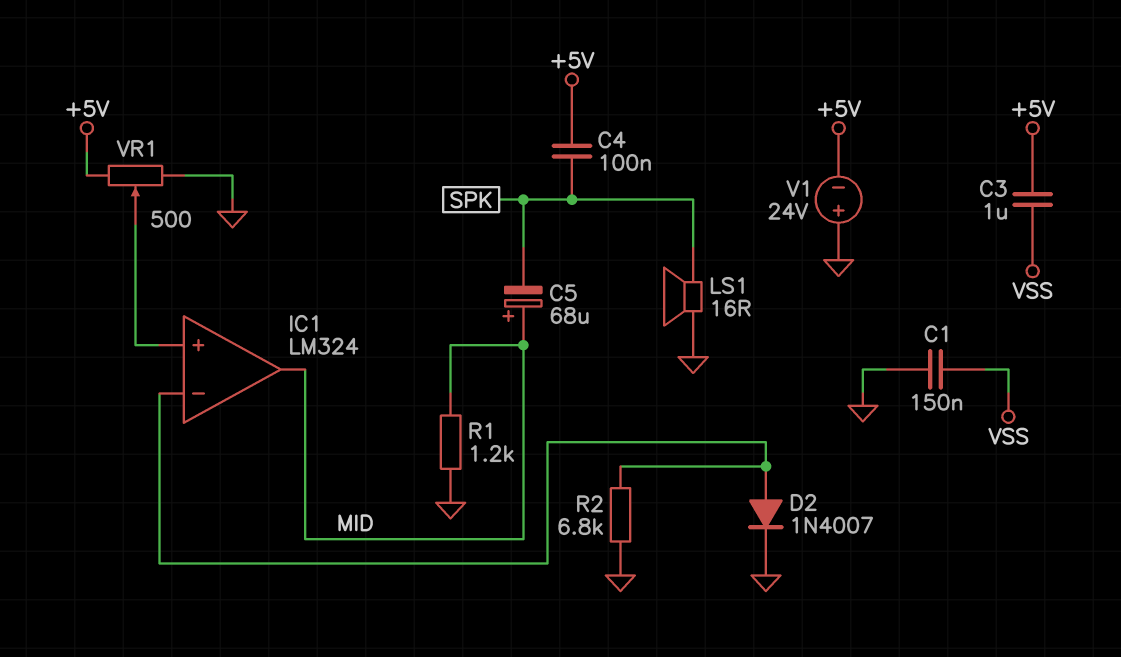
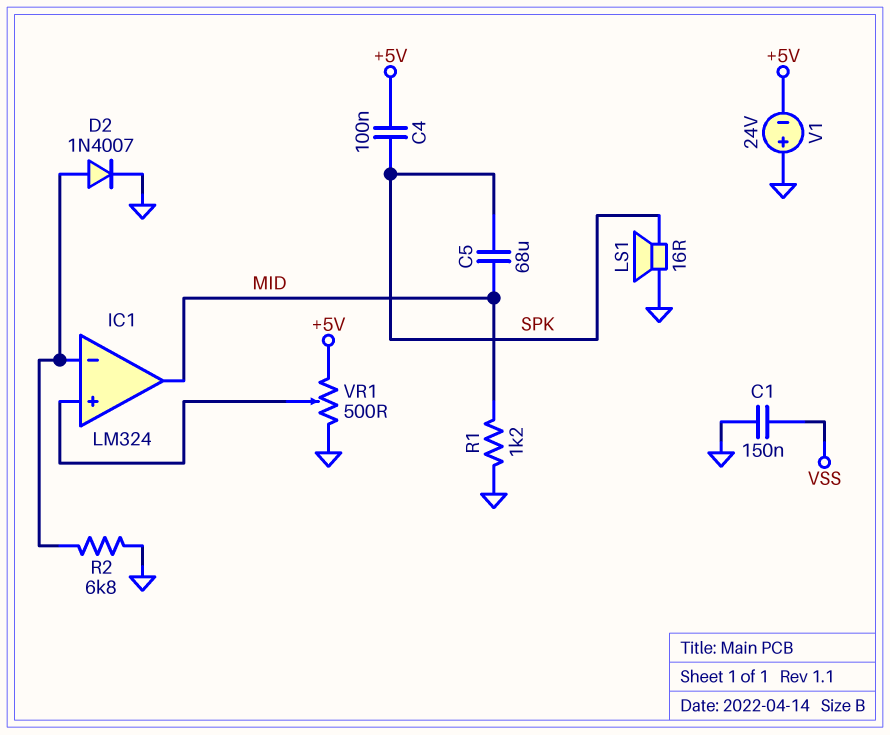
C3: 1uF (+5V, VSS) -> none
C5: 68uF (plus MID, minus SPK) -> 68uF (MID, SPK)

